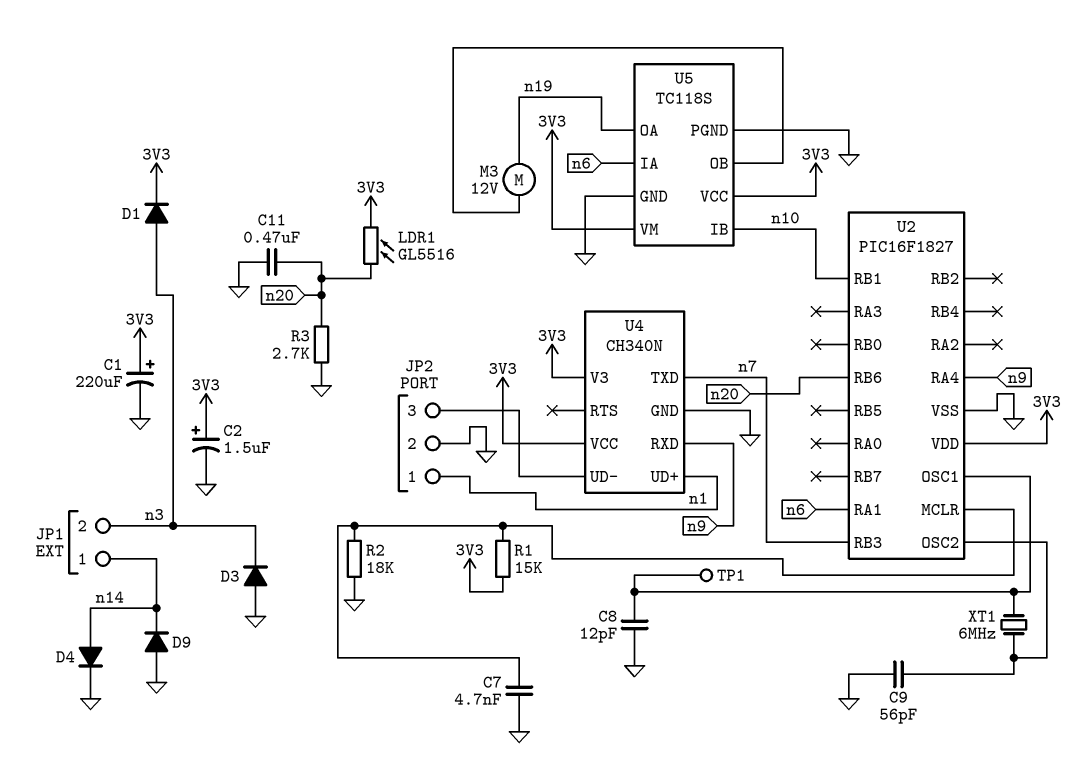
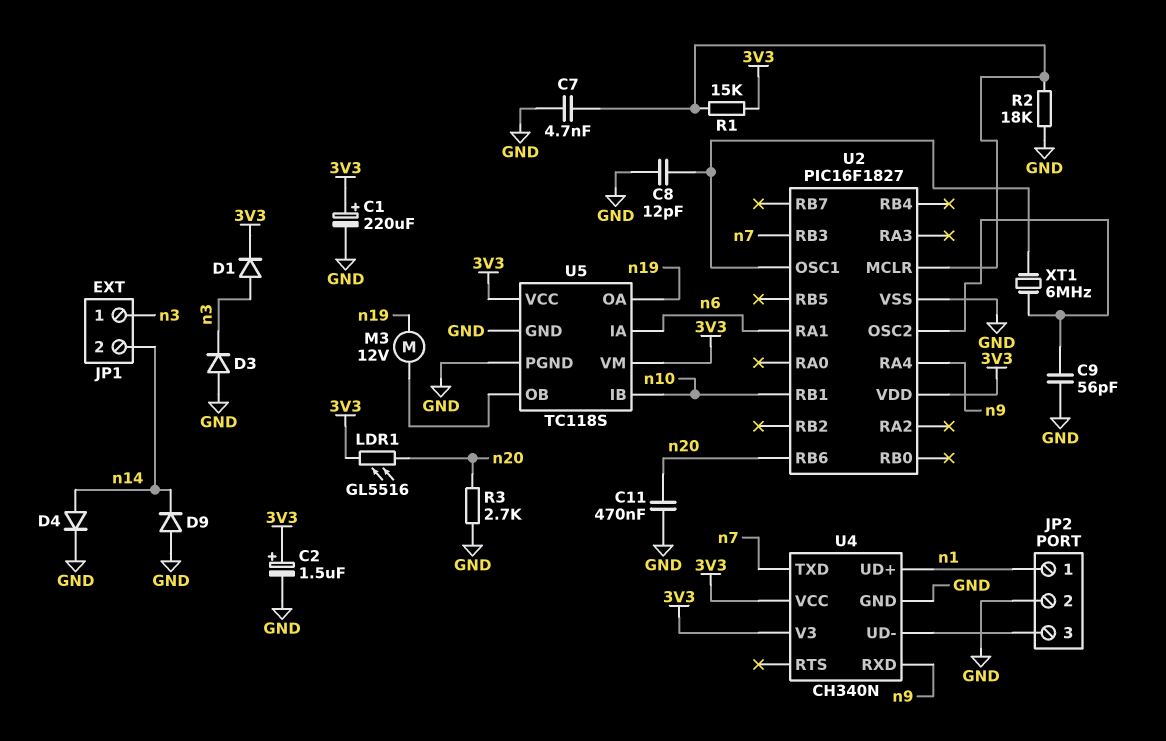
JP1 pin 1: n14 -> n3
JP1 pin 2: n3 -> n14
TP1: test point (U2/OSC1) -> none

